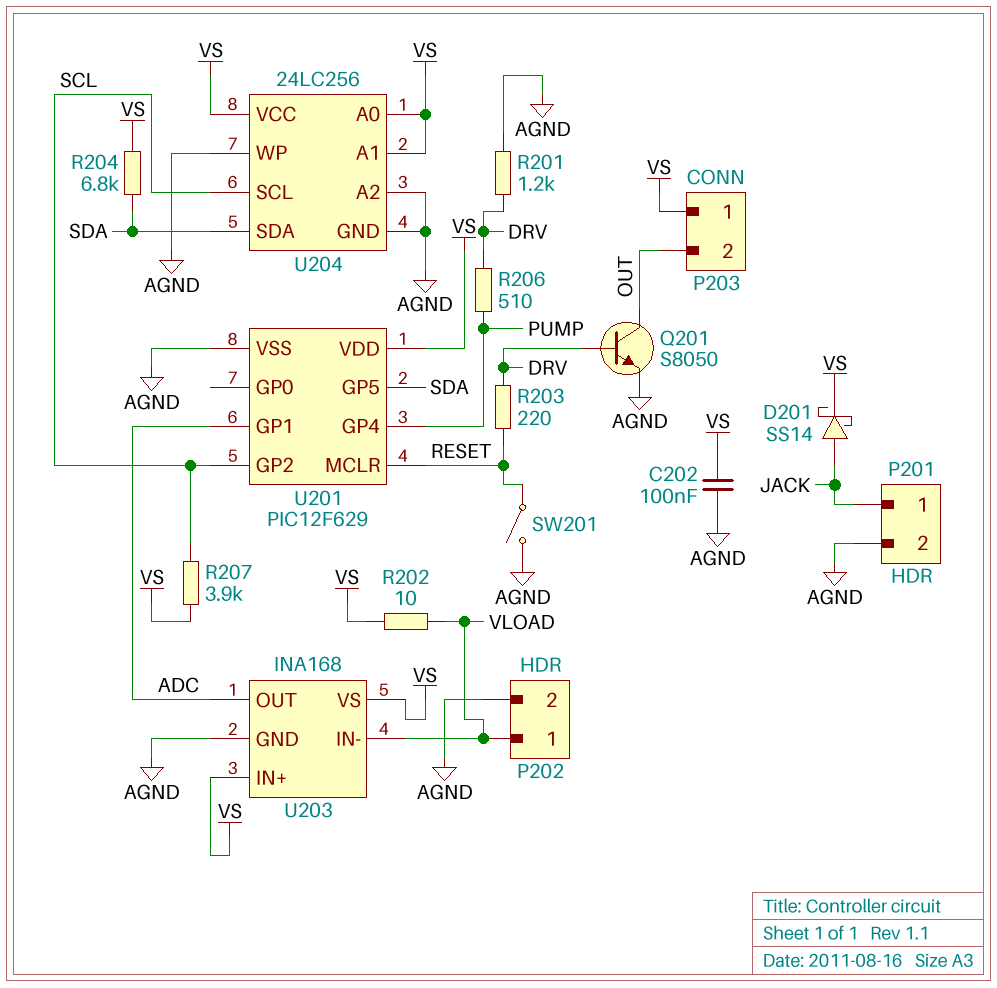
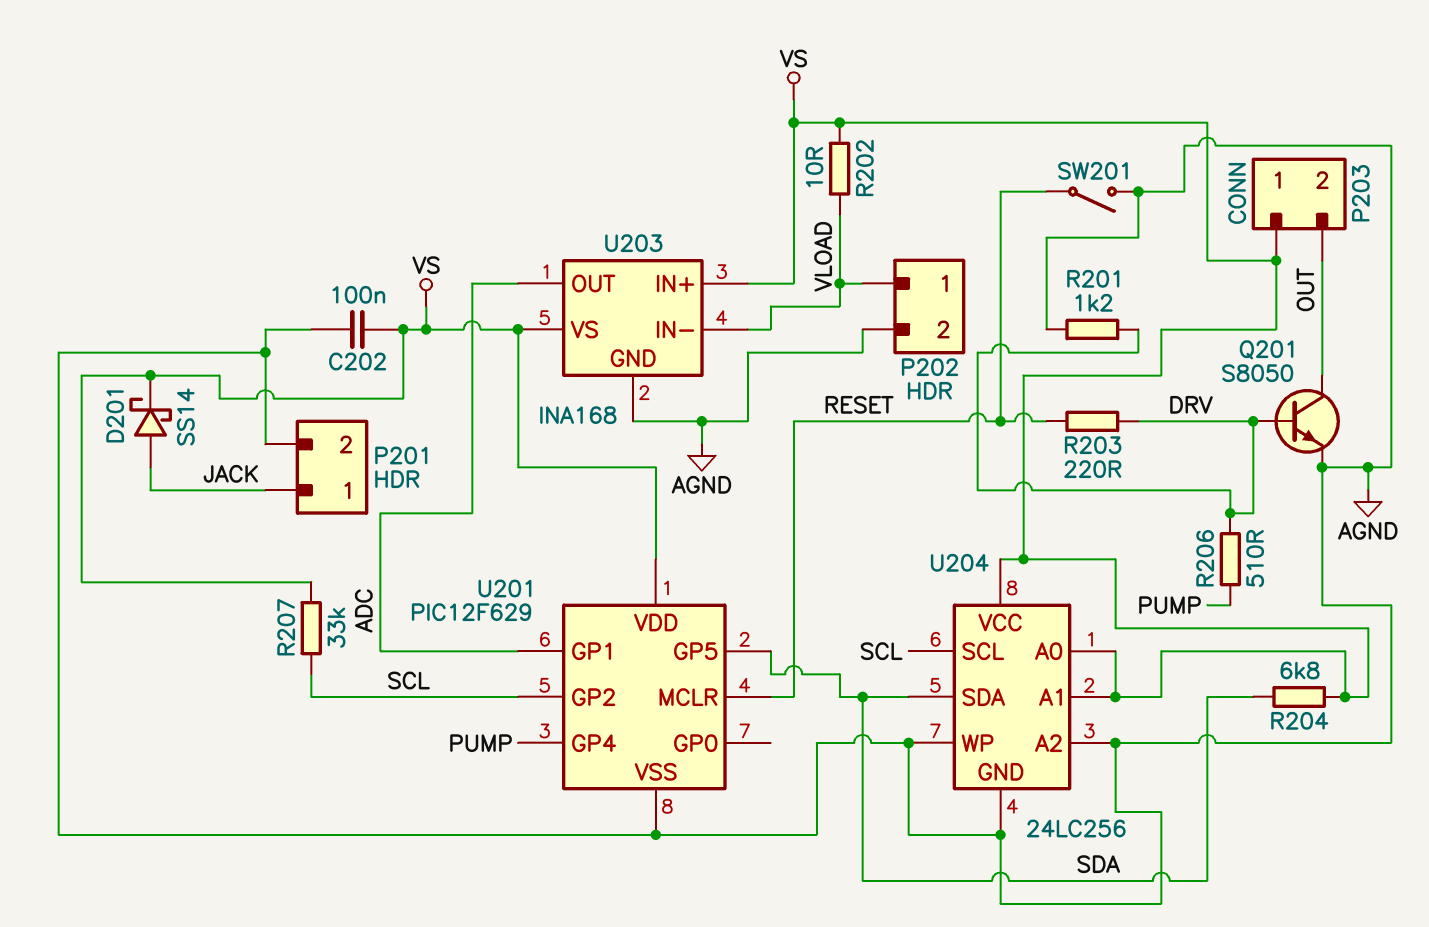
R207: 3.9k (SCL, VS) -> 33k (SCL, VS)

